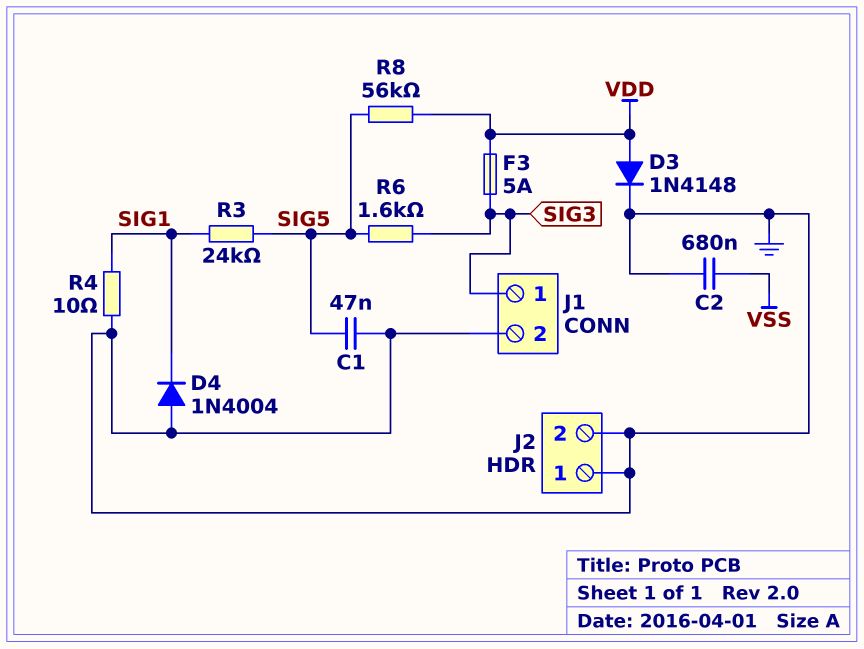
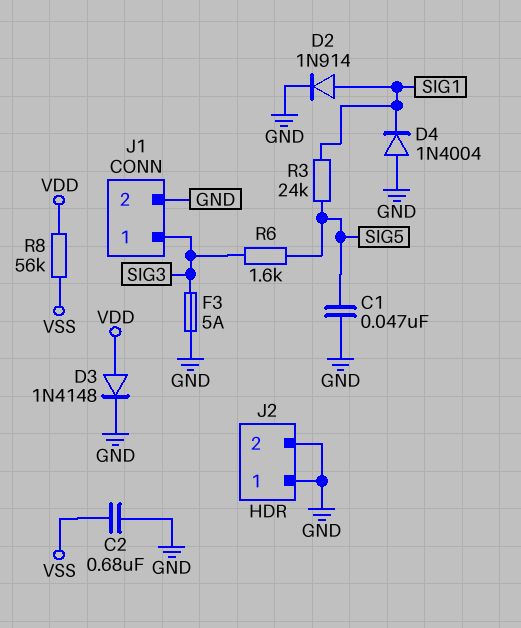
D2: none -> diode 1N914 (A SIG1, K GND)
F3: 5A (SIG3, VDD) -> 5A (GND, SIG3)
R4: 10 (GND, SIG1) -> none
R8: 56k (SIG5, VDD) -> 56k (VDD, VSS)

